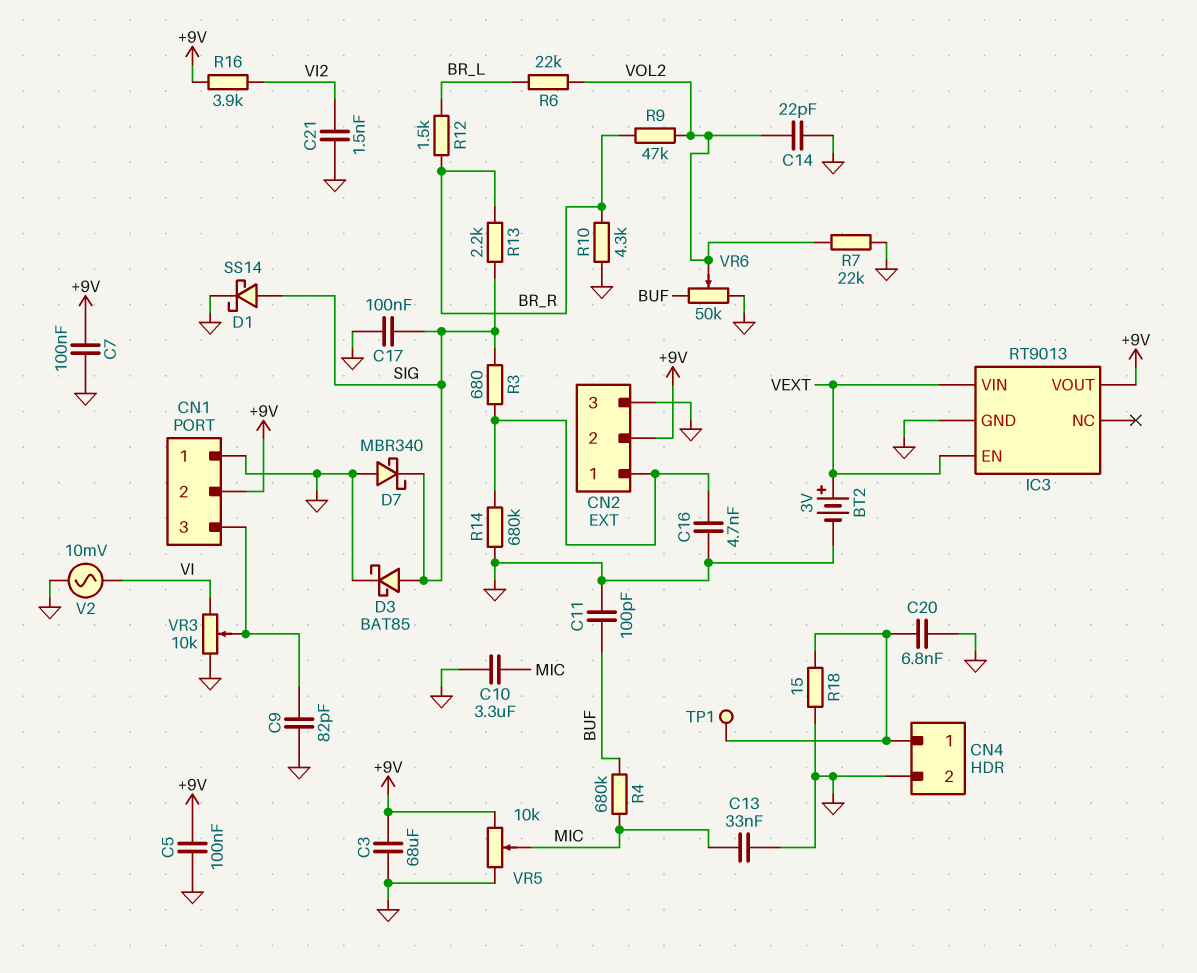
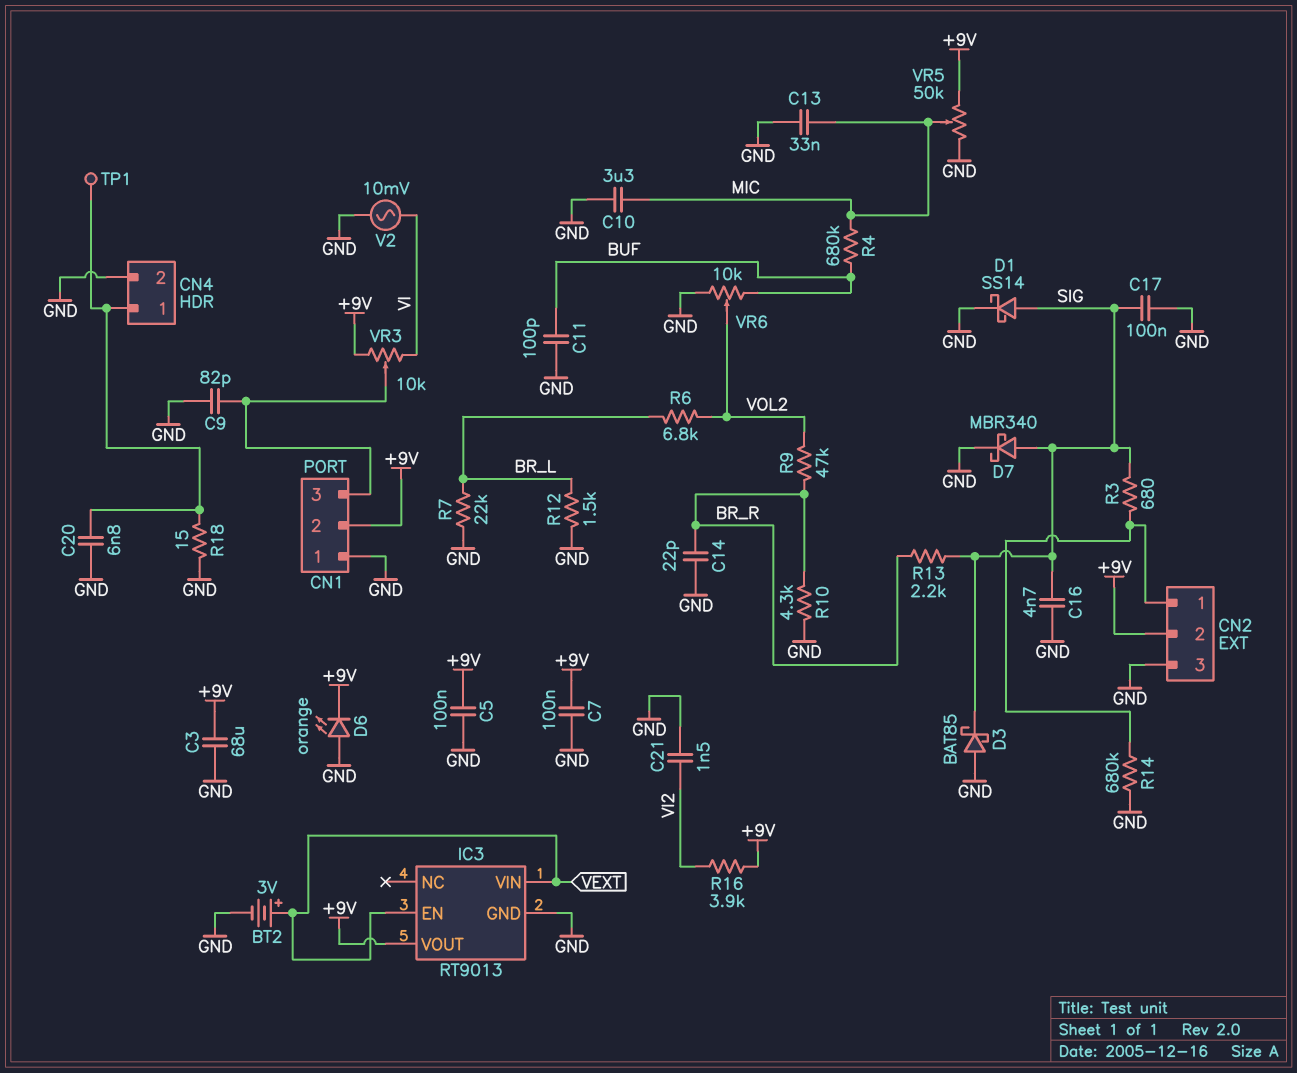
C14: 22pF (GND, VOL2) -> 22pF (BR_R, GND)
C16: 4.7nF (CN2/1, GND) -> 4.7nF (GND, SIG)
D3: schottky BAT85 (A SIG, K GND) -> schottky BAT85 (A GND, K SIG)
D6: none -> LED orange (A GND, K +9V)
D7: schottky MBR340 (A GND, K SIG) -> schottky MBR340 (A SIG, K GND)
R6: 22k (BR_L, VOL2) -> 6.8k (BR_L, VOL2)
R7: 22k (GND, VOL2) -> 22k (BR_L, GND)
R12: 1.5k (BR_L, BR_R) -> 1.5k (BR_L, GND)
VR3: 10k (GND, VI, wiper CN1/3) -> 10k (+9V, VI, wiper CN1/3)
VR5: 10k (+9V, GND, wiper MIC) -> 50k (+9V, GND, wiper MIC)
VR6: 50k (BUF, GND, wiper VOL2) -> 10k (BUF, GND, wiper VOL2)

